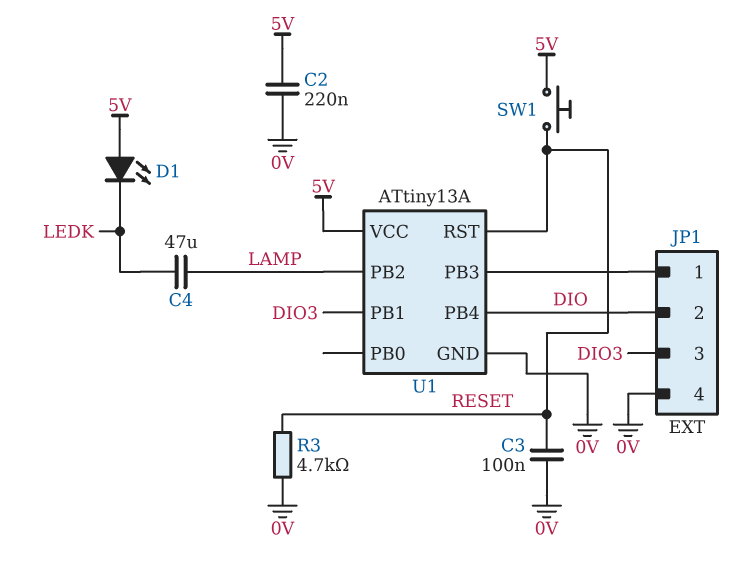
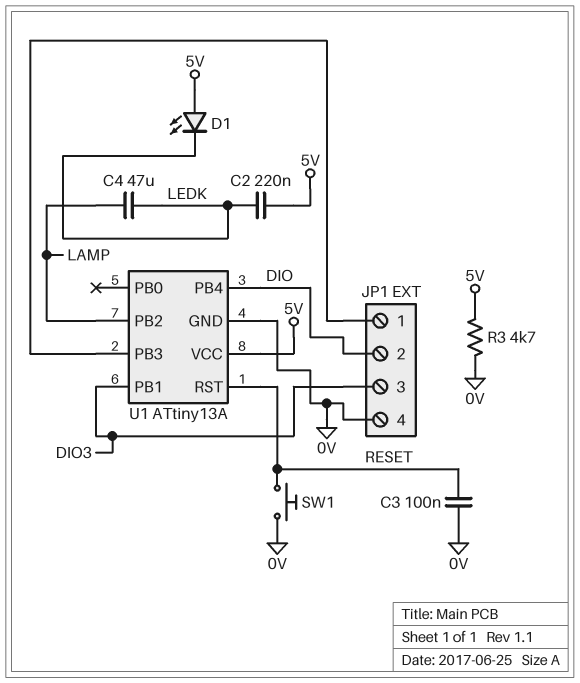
C2: 220nF (0V, 5V) -> 220nF (5V, LEDK)
R3: 4.7k (0V, RESET) -> 4.7k (0V, 5V)
SW1: button (5V, RESET) -> button (0V, RESET)

